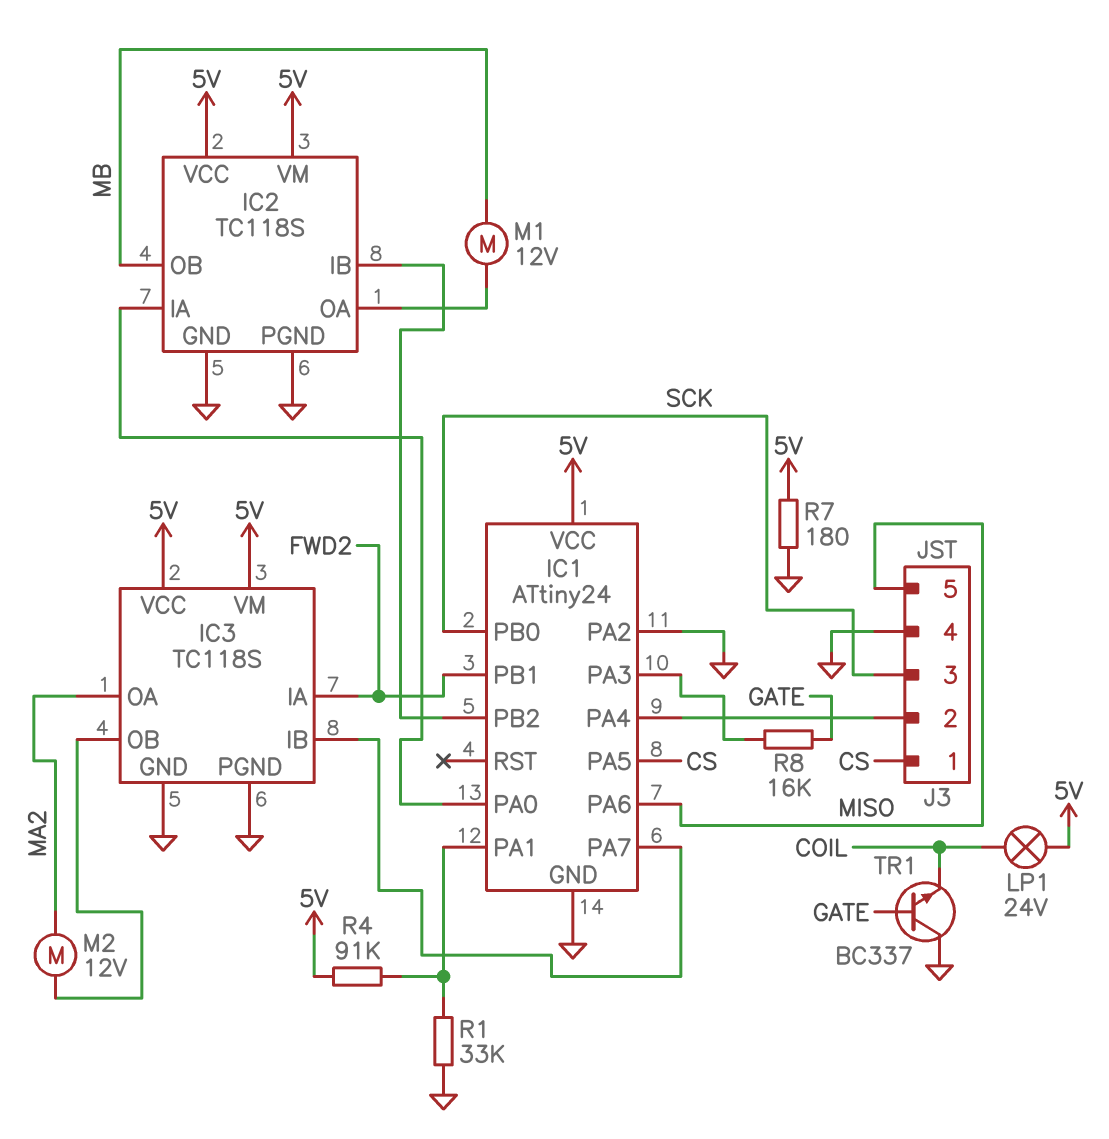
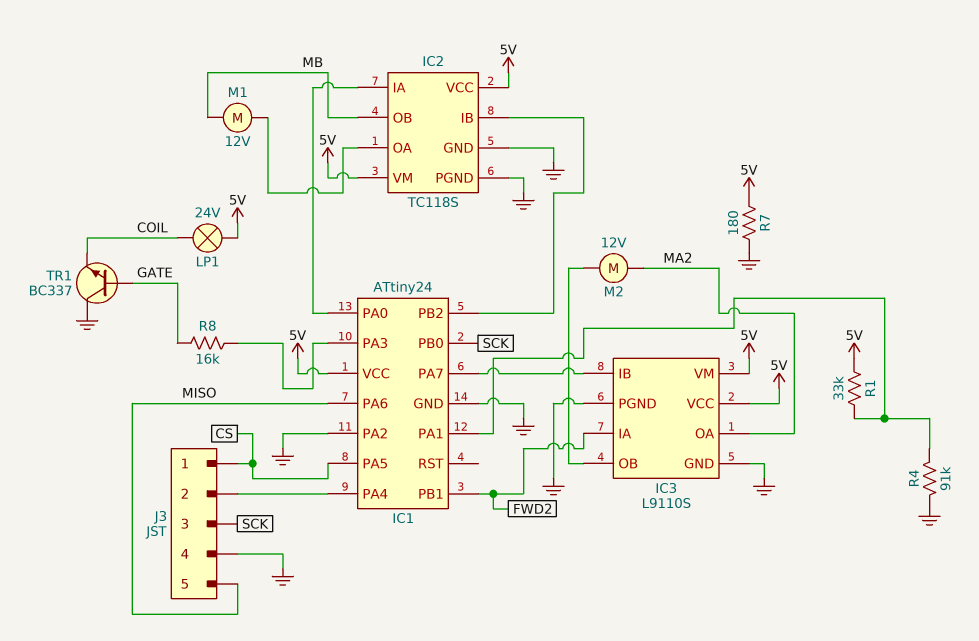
IC3: TC118S -> L9110S
R1: 33k (GND, IC1/PA1) -> 33k (5V, IC1/PA1)
R4: 91k (5V, IC1/PA1) -> 91k (GND, IC1/PA1)

